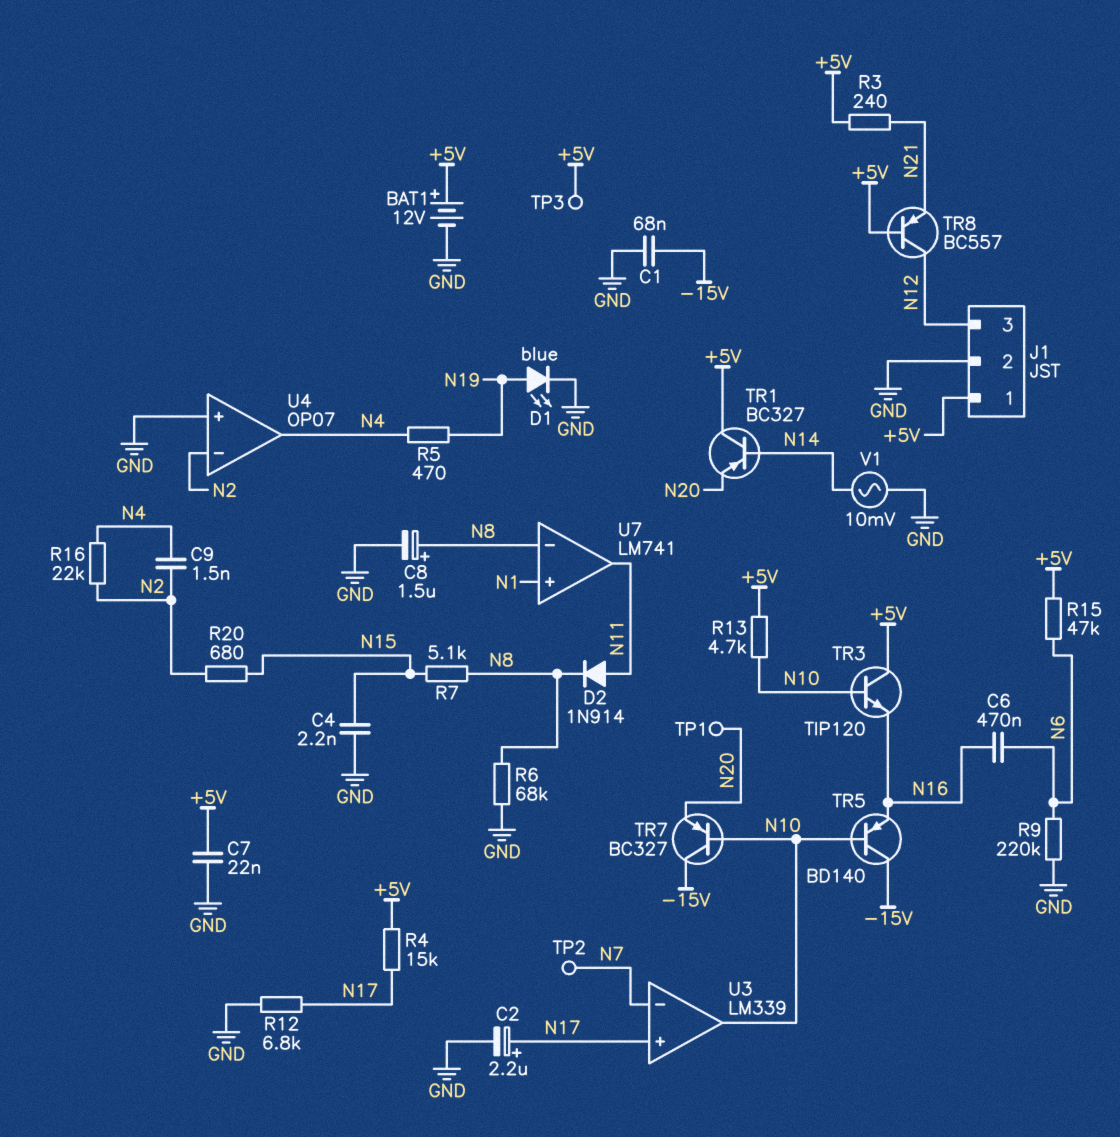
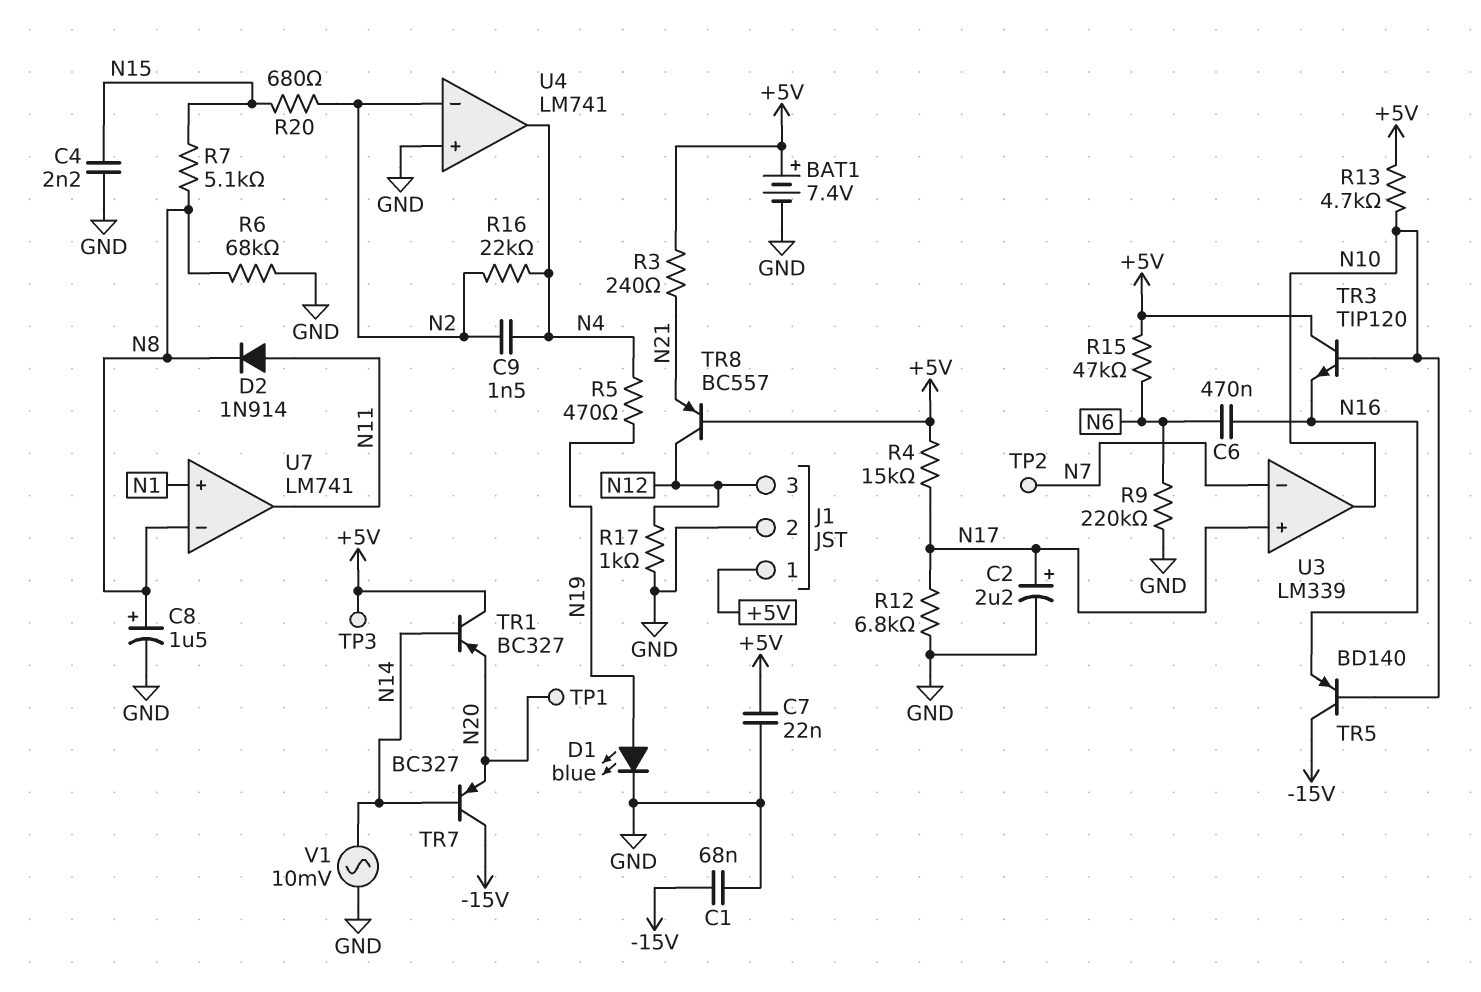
BAT1: 12V (plus +5V, minus GND) -> 7.4V (plus +5V, minus GND)
R17: none -> 1k (GND, N12)
TR7: PNP BC327 (B N10, C -15V, E N20) -> PNP BC327 (B N14, C -15V, E N20)
U4: OP07 -> LM741

